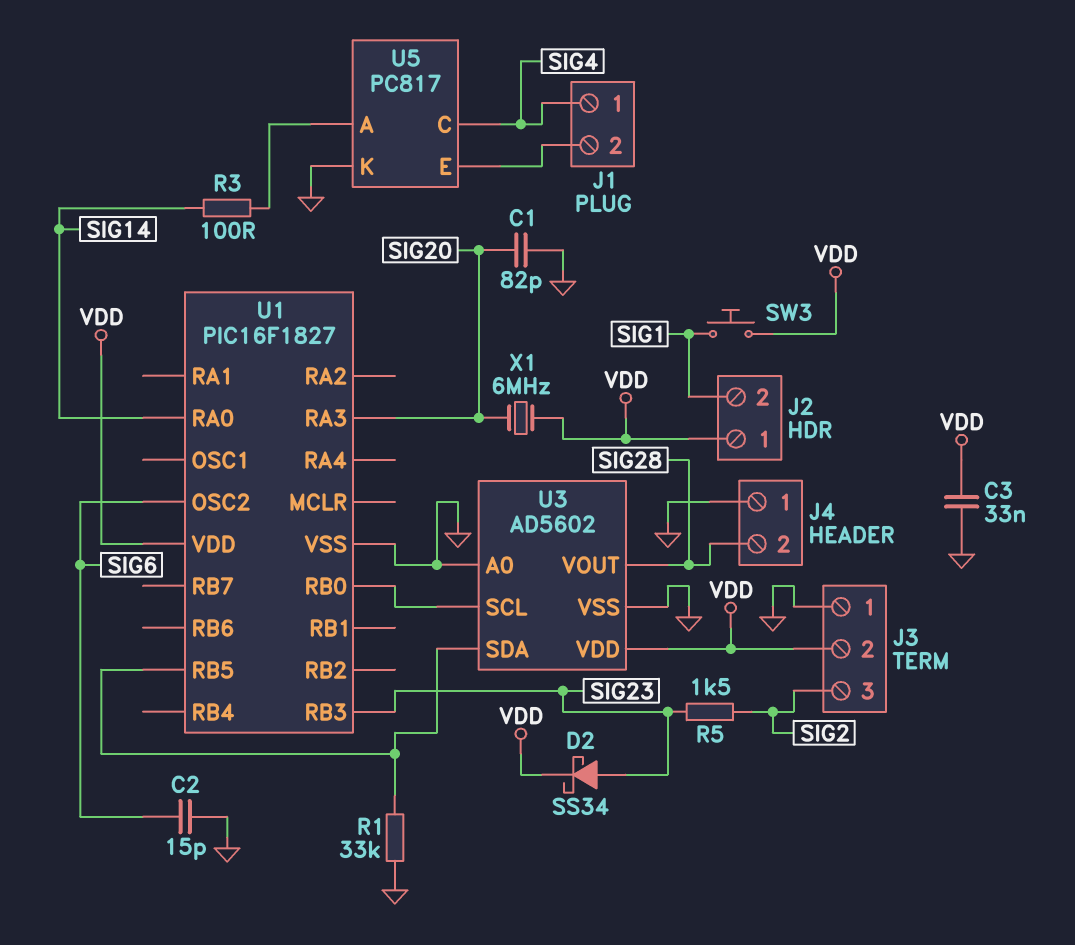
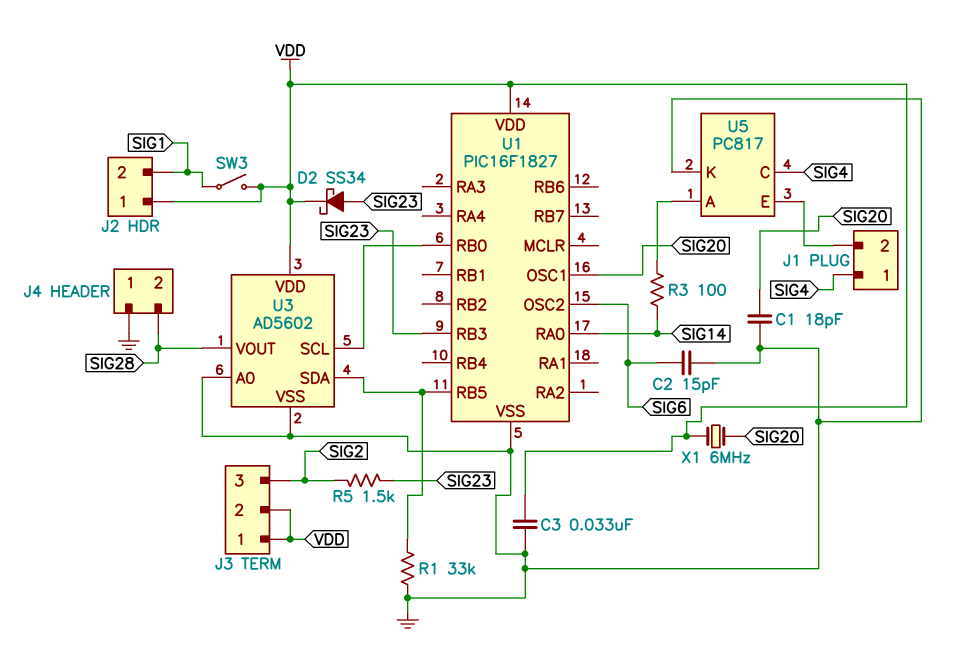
C1: 82pF (GND, SIG20) -> 18pF (GND, SIG20)
J3 pin 1: GND -> VDD
SW3: button (SIG1, VDD) -> switch (SIG1, VDD)
U1 pin OSC1: none -> SIG20
U1 pin RA3: SIG20 -> none

